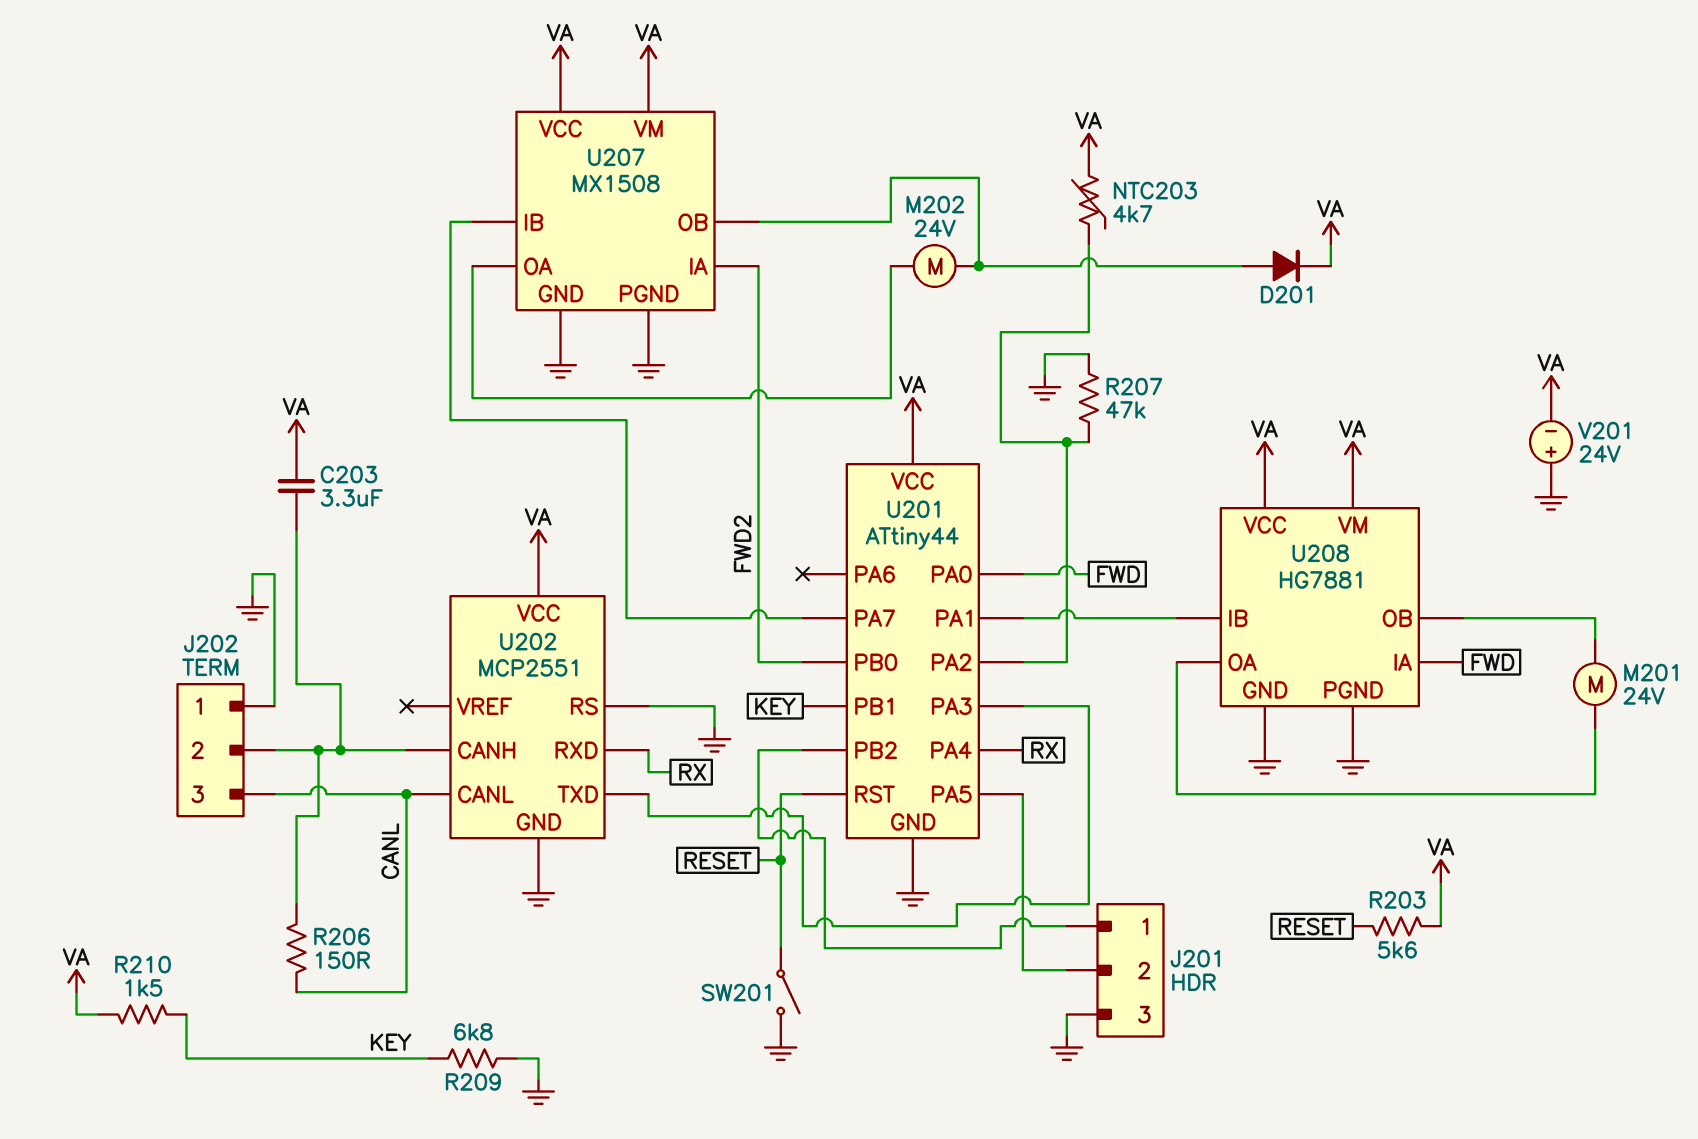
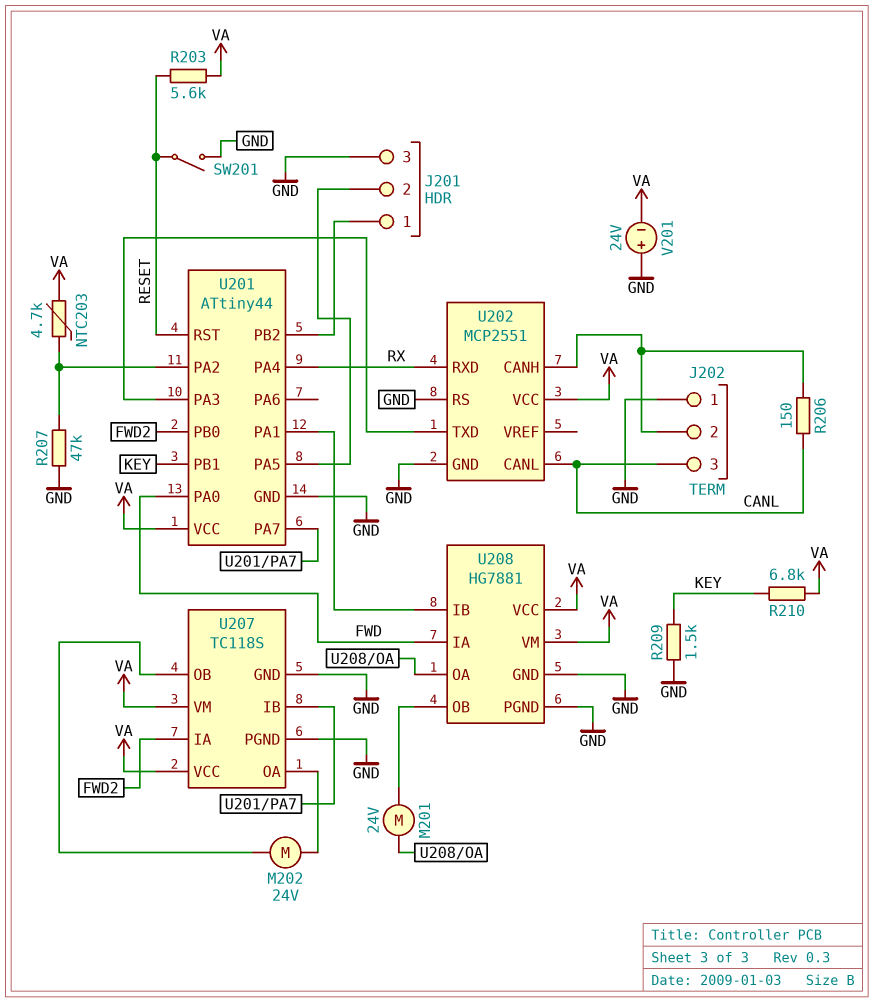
C203: 3.3uF (J202/2, VA) -> none
D201: diode (A U207/OB, K VA) -> none
R209: 6.8k (GND, KEY) -> 1.5k (GND, KEY)
R210: 1.5k (KEY, VA) -> 6.8k (KEY, VA)
U207: MX1508 -> TC118S

